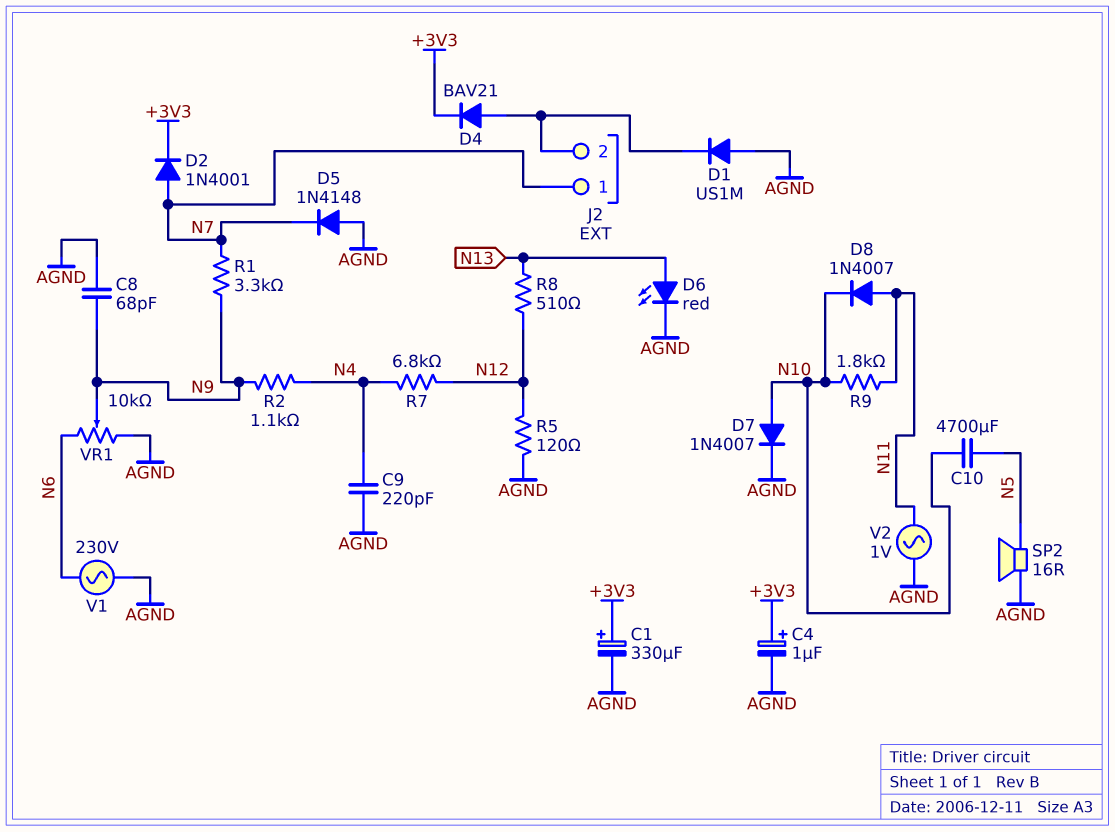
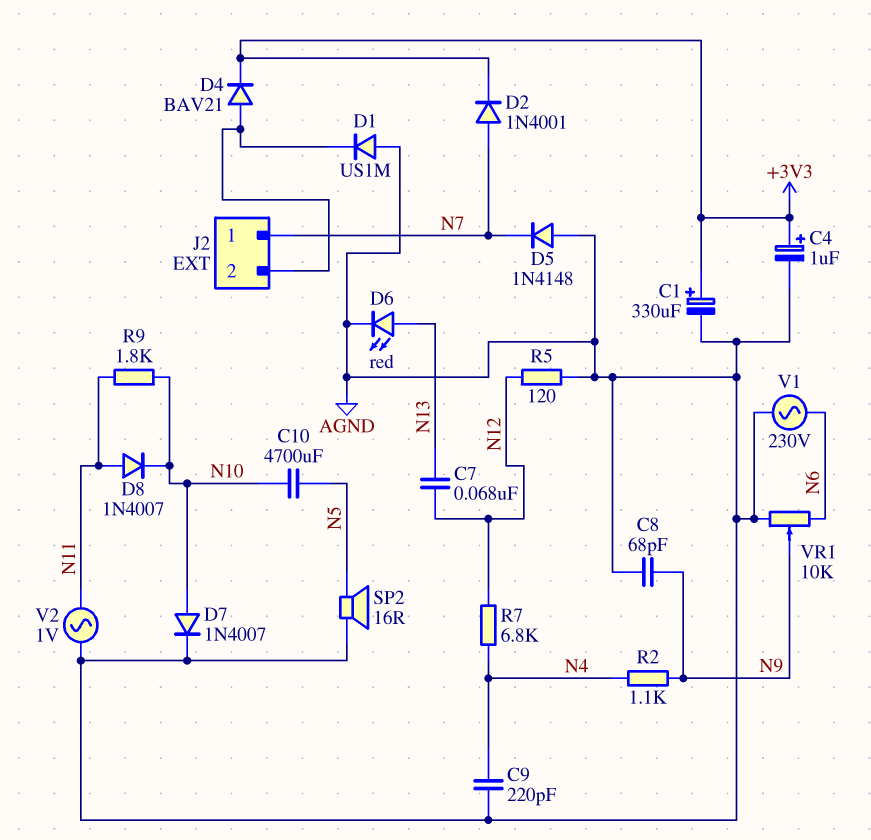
C7: none -> 68nF (N12, N13)
R1: 3.3k (N7, N9) -> none
R8: 510 (N12, N13) -> none

